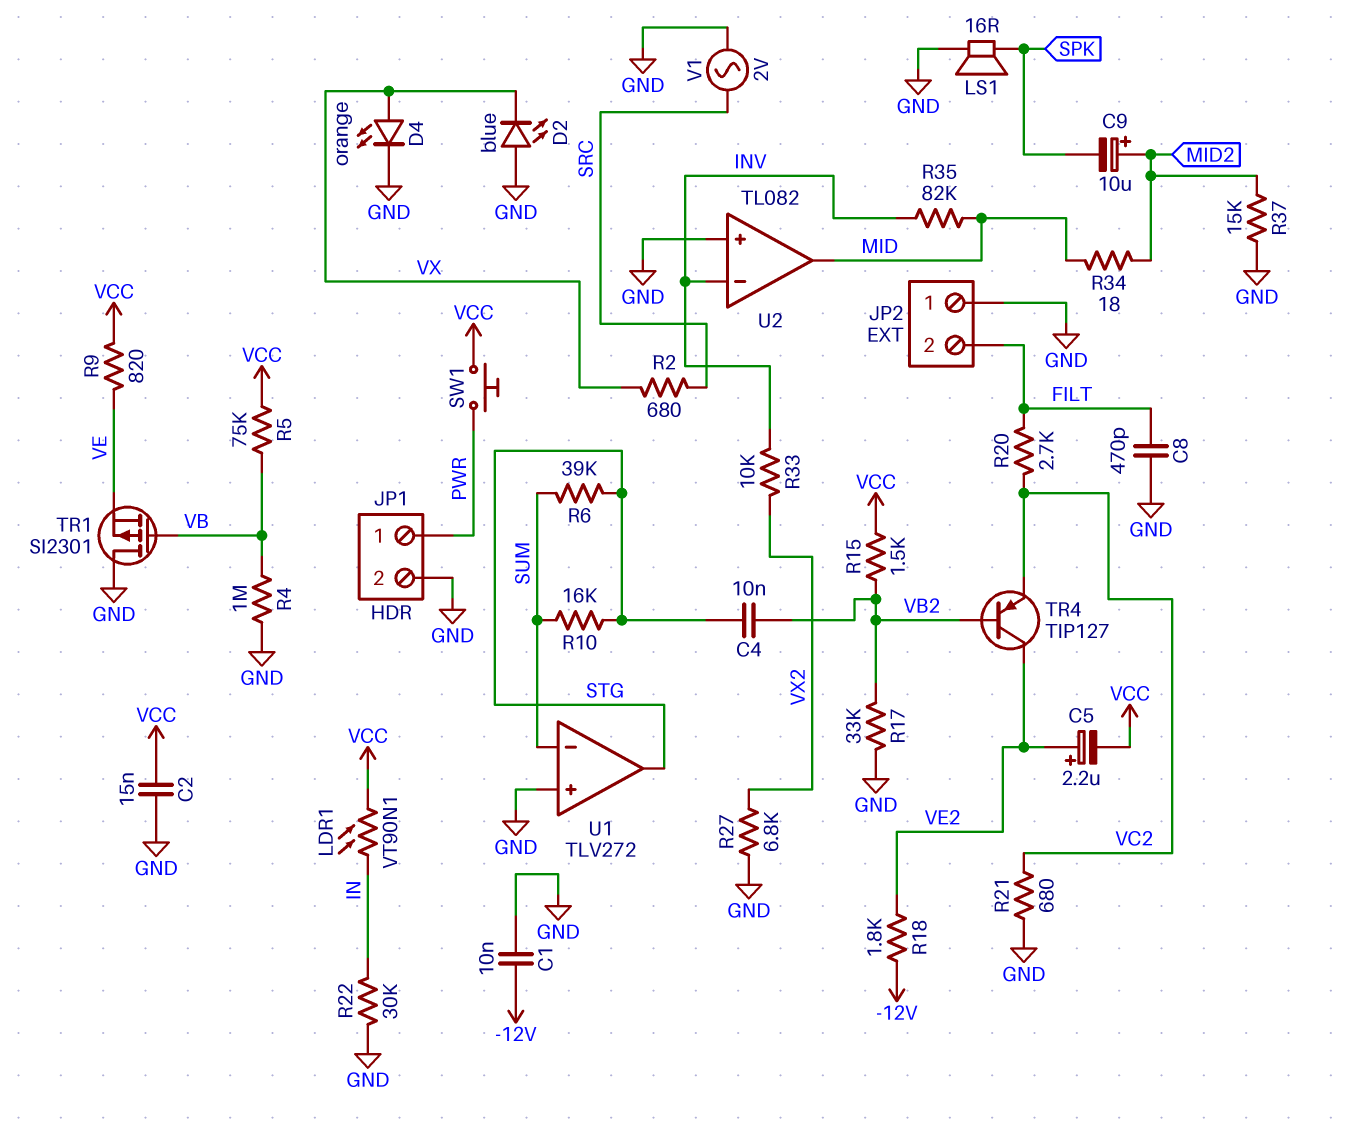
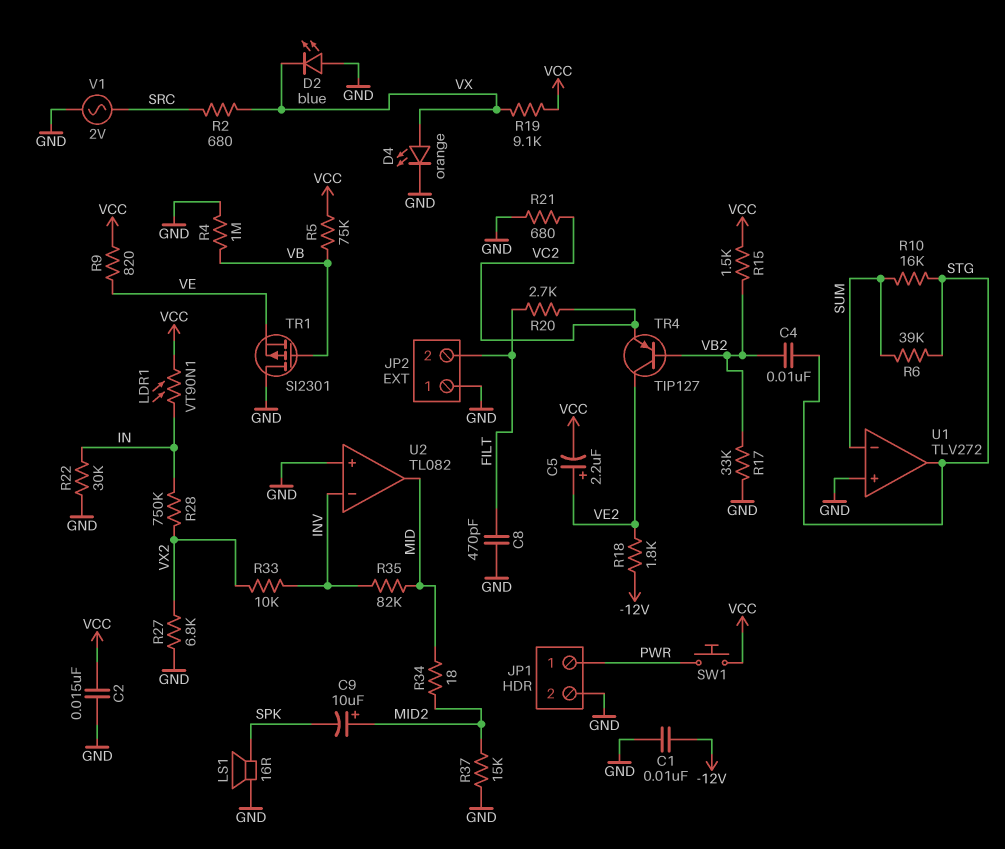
R19: none -> 9.1k (VCC, VX)
R28: none -> 750k (IN, VX2)

